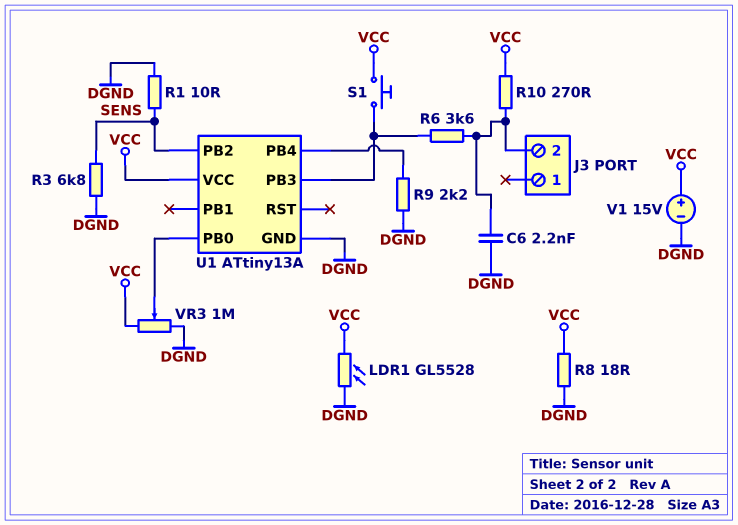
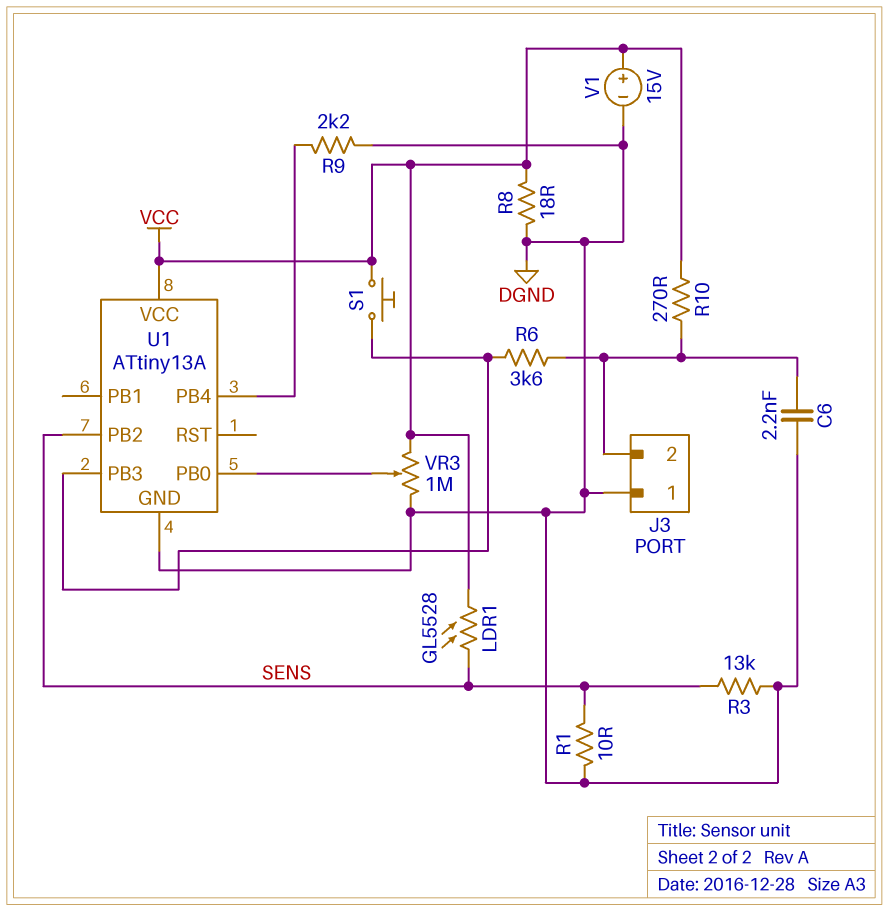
J3 pin 1: none -> DGND
LDR1: GL5528 (DGND, VCC) -> GL5528 (SENS, VCC)
R3: 6.8k (DGND, SENS) -> 13k (DGND, SENS)

